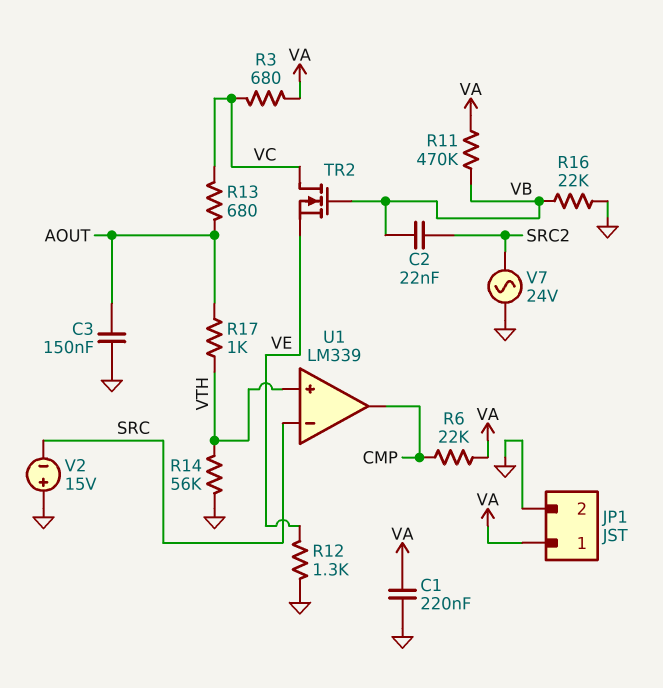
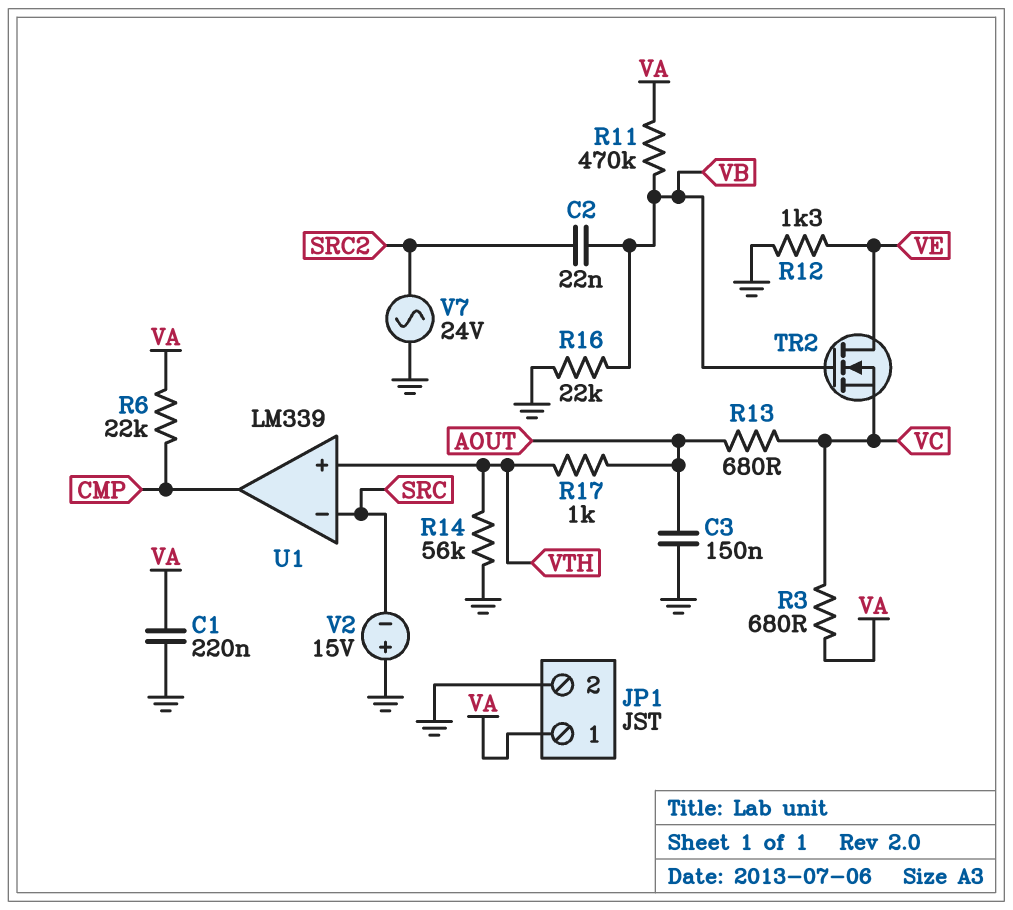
TR2: NMOS (G VB, D VC, S VE) -> NMOS (G VB, D VE, S VC)

